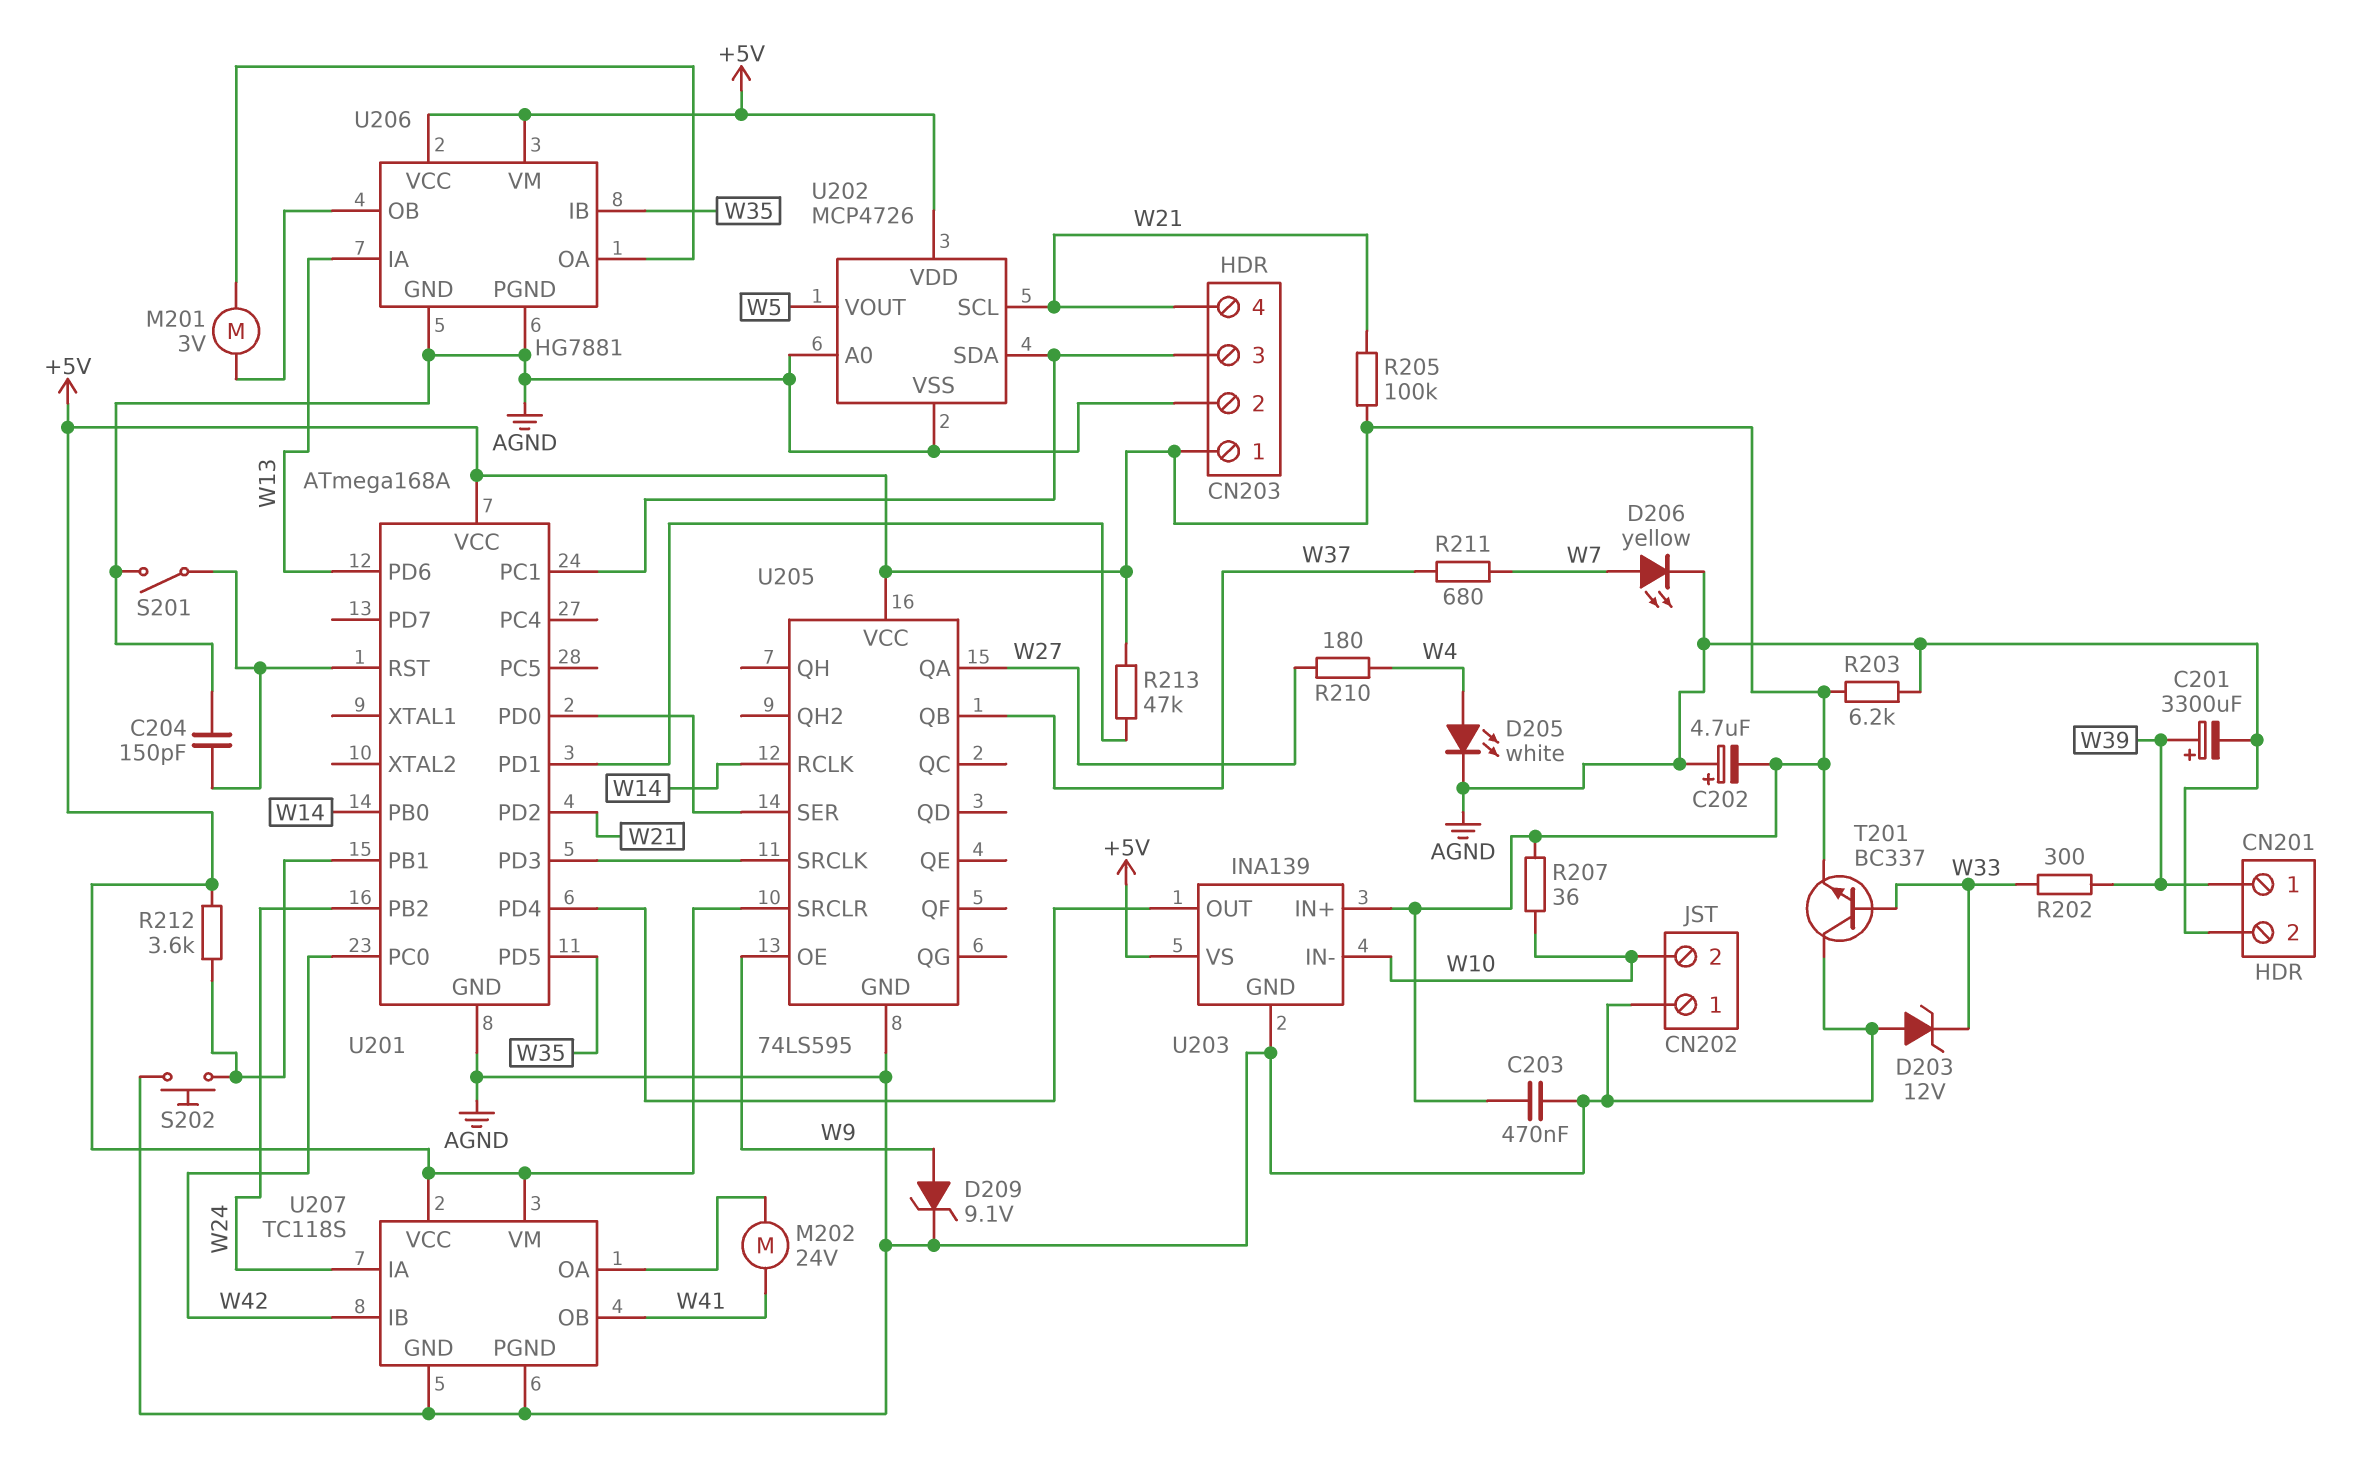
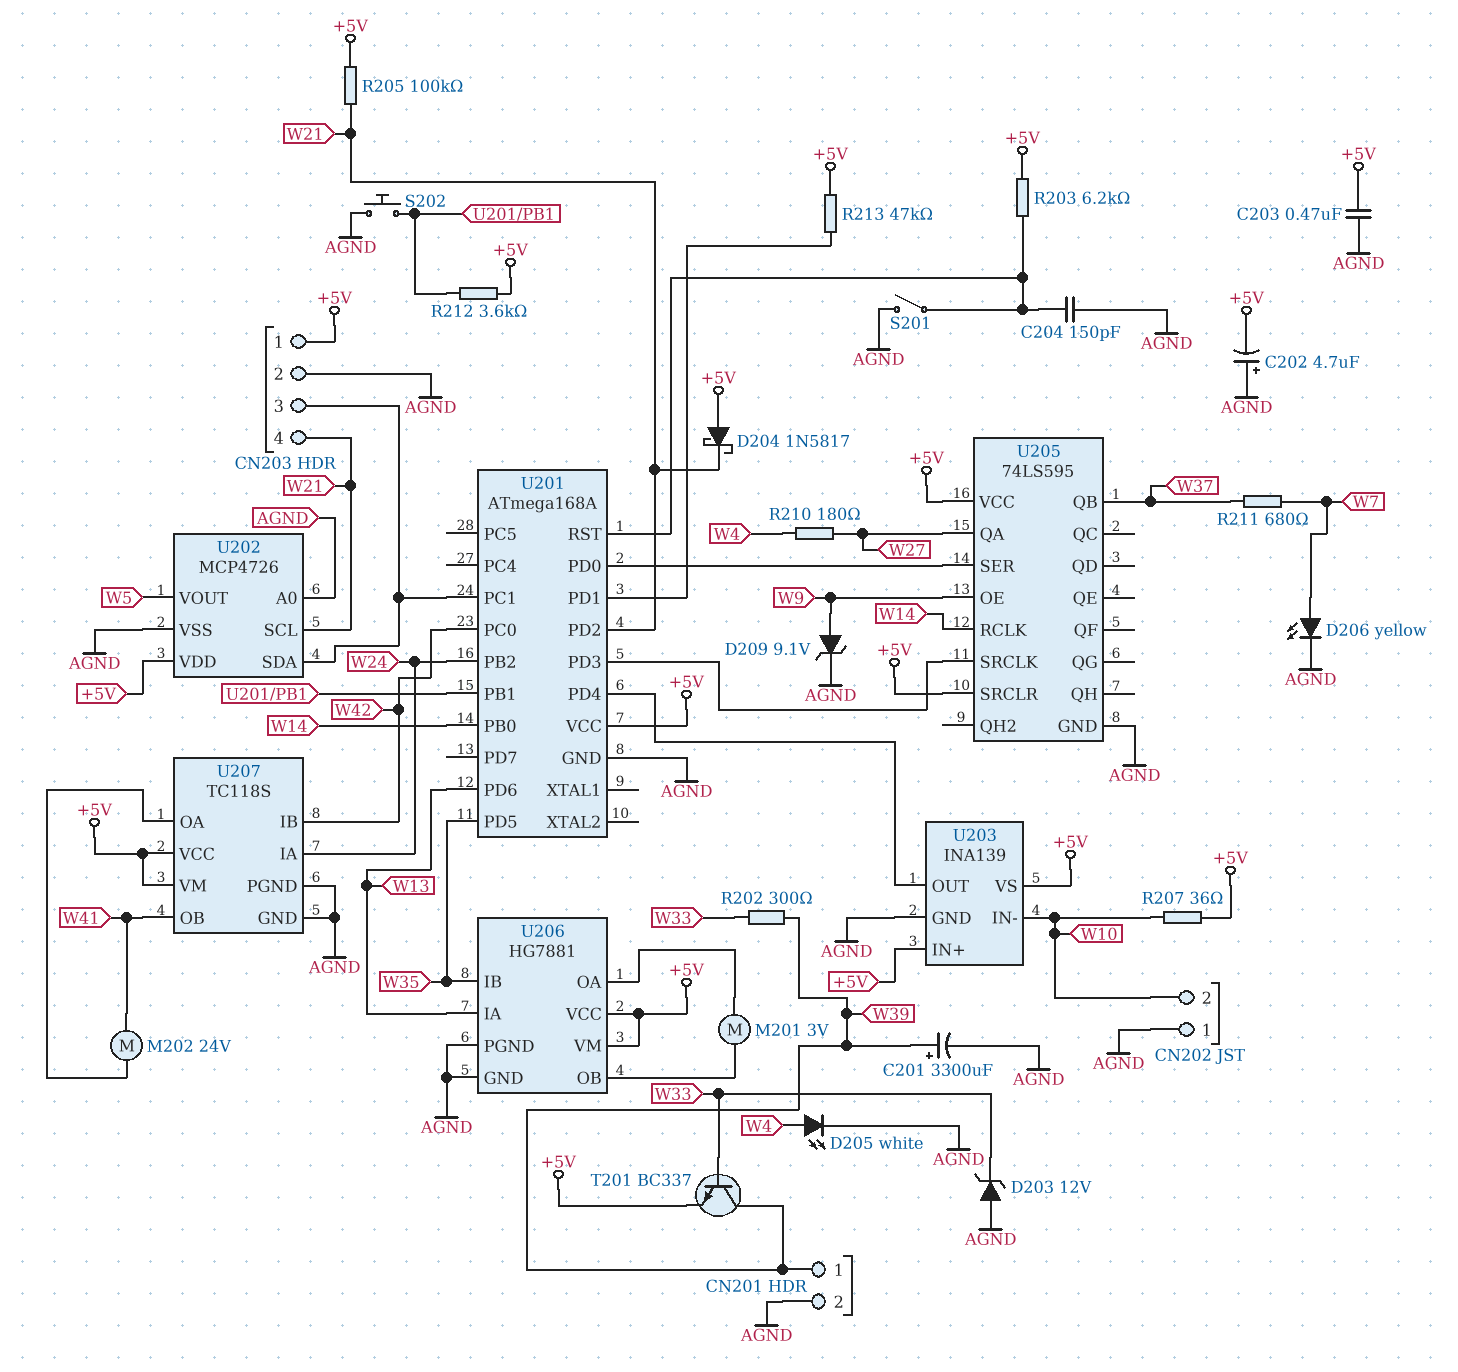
D204: none -> schottky 1N5817 (A +5V, K W21)
R203: 6.2k (+5V, AGND) -> 6.2k (+5V, U201/RST)
T201: NPN BC337 (B W33, C AGND, E +5V) -> NPN BC337 (B W33, C W39, E +5V)

